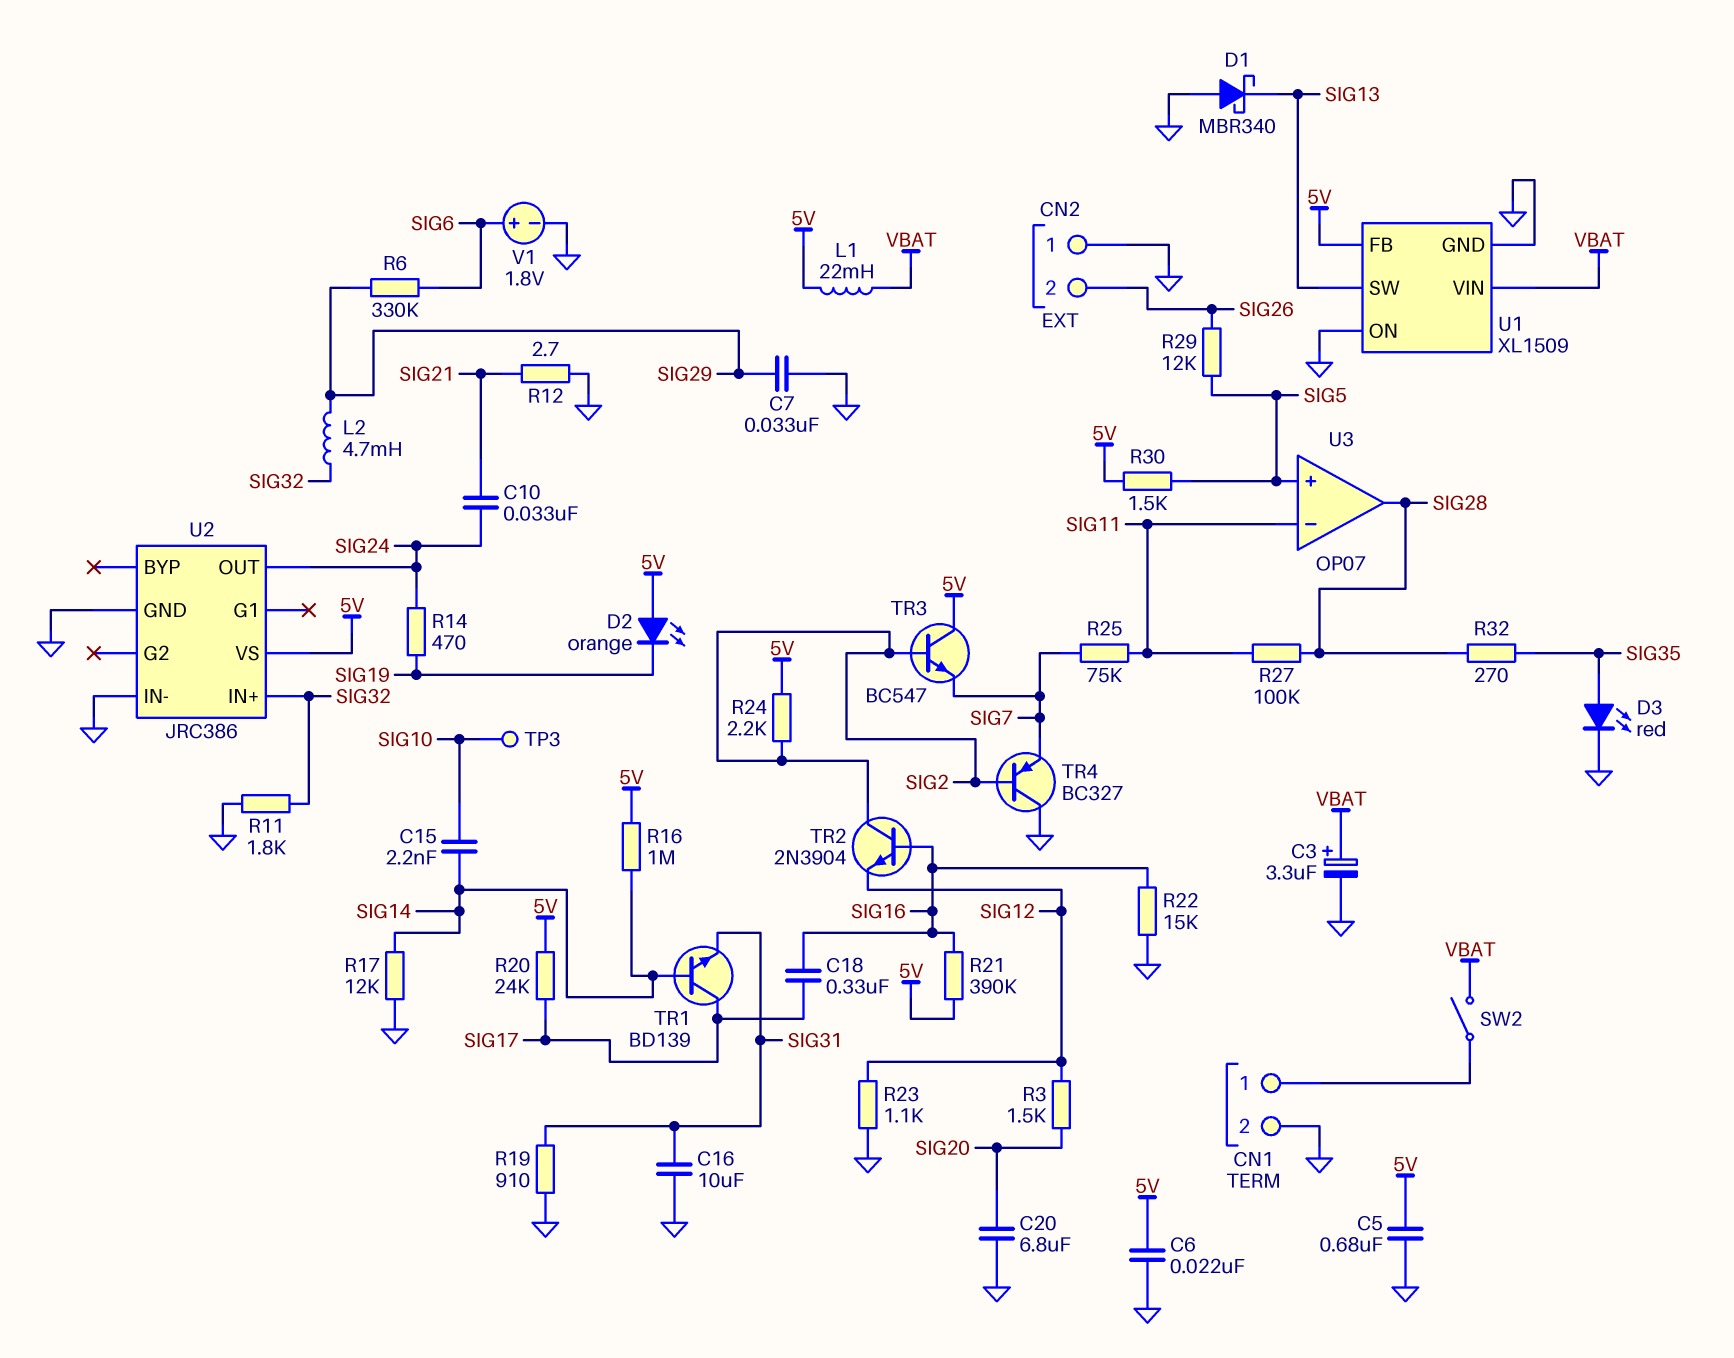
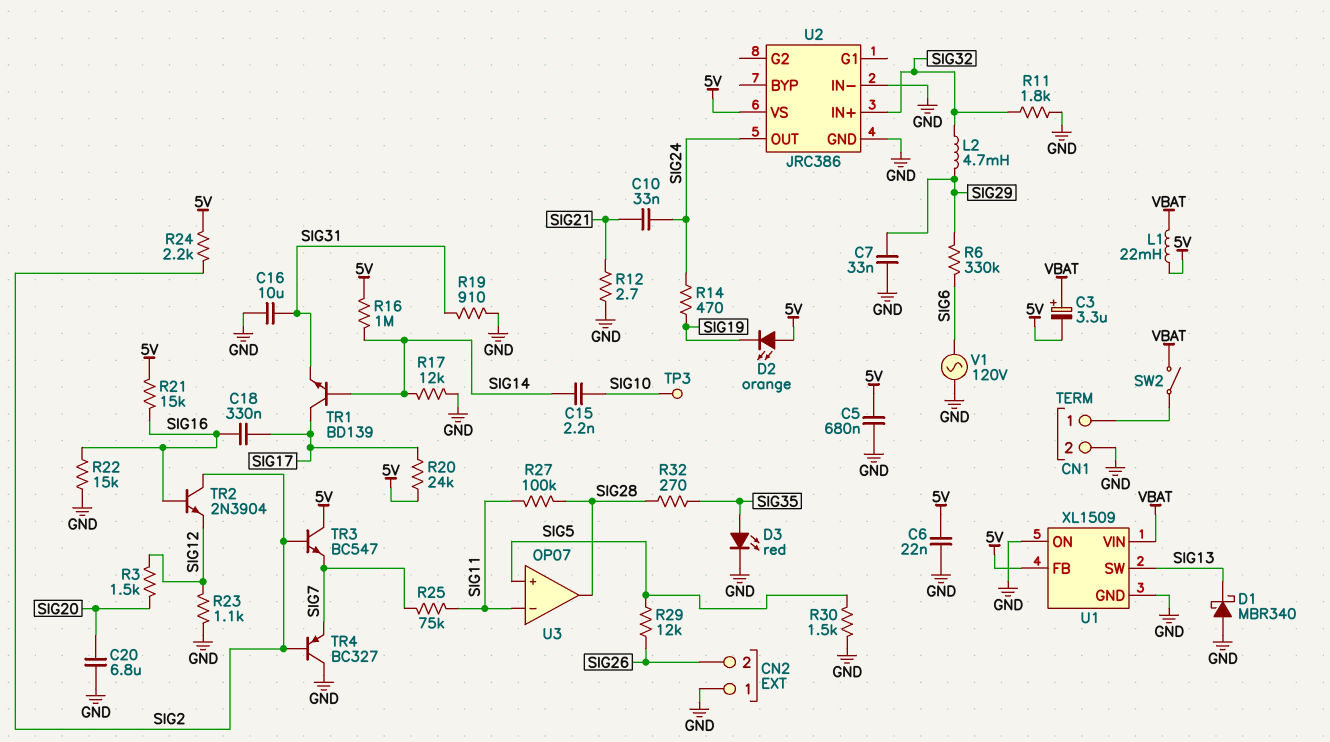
C3: 3.3uF (plus VBAT, minus GND) -> 3.3uF (plus VBAT, minus 5V)
R21: 390k (5V, SIG16) -> 15k (5V, SIG16)
R30: 1.5k (5V, SIG5) -> 1.5k (GND, SIG5)
V1: 1.8V (plus SIG6, minus GND) -> AC 120V (GND, SIG6)

